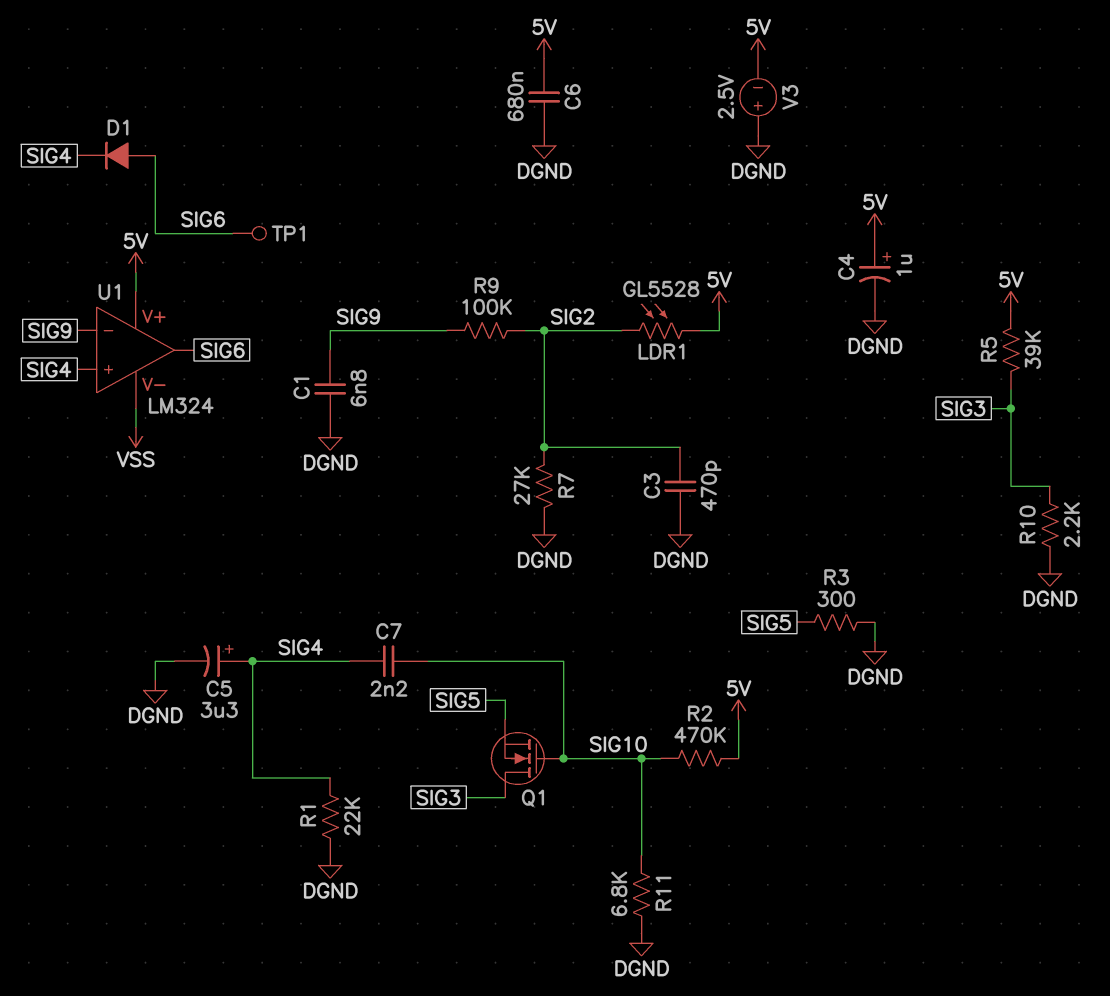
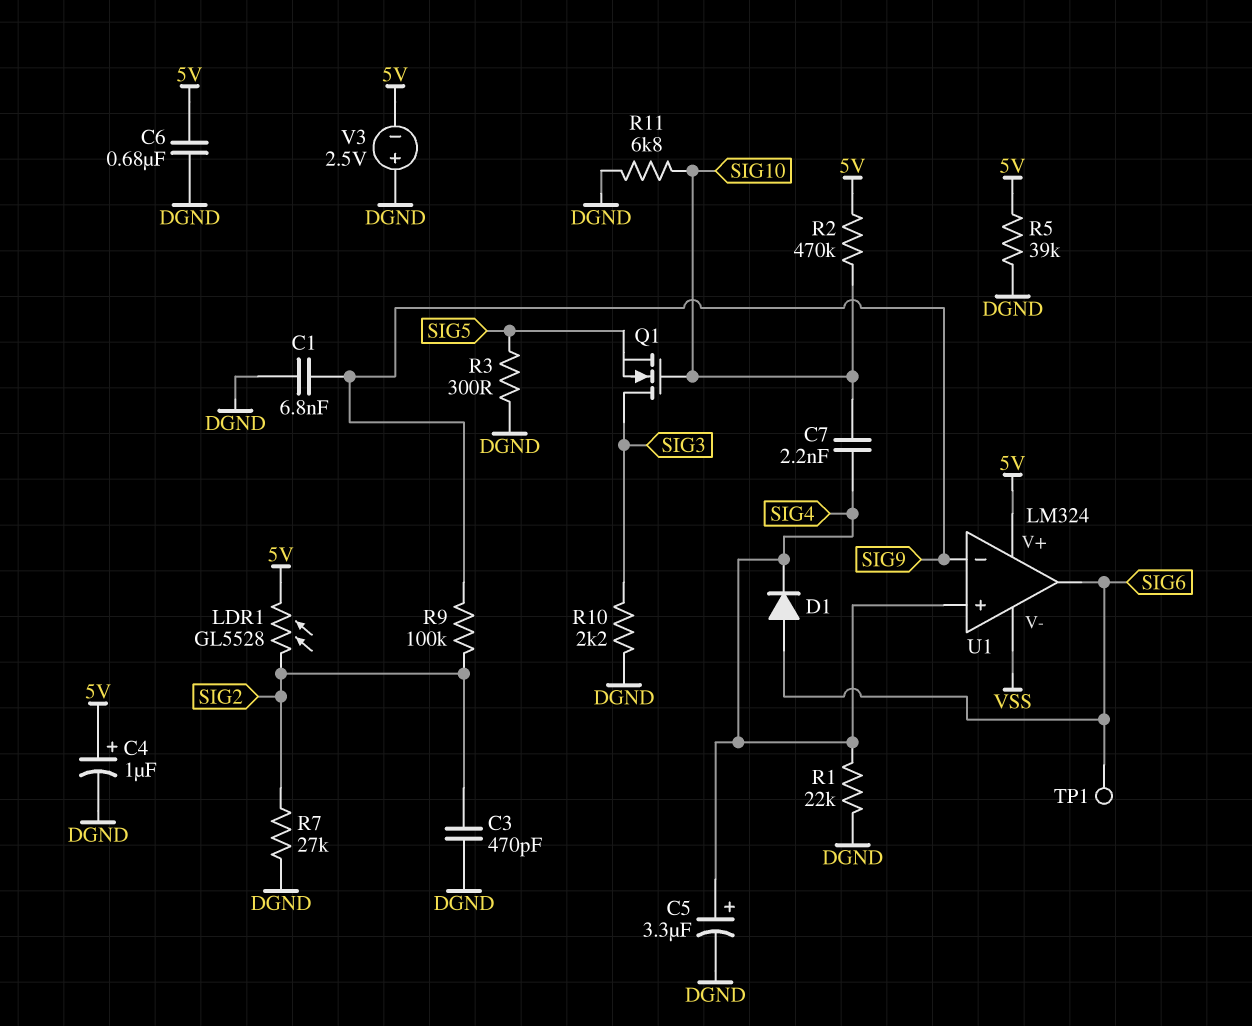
R5: 39k (5V, SIG3) -> 39k (5V, DGND)

